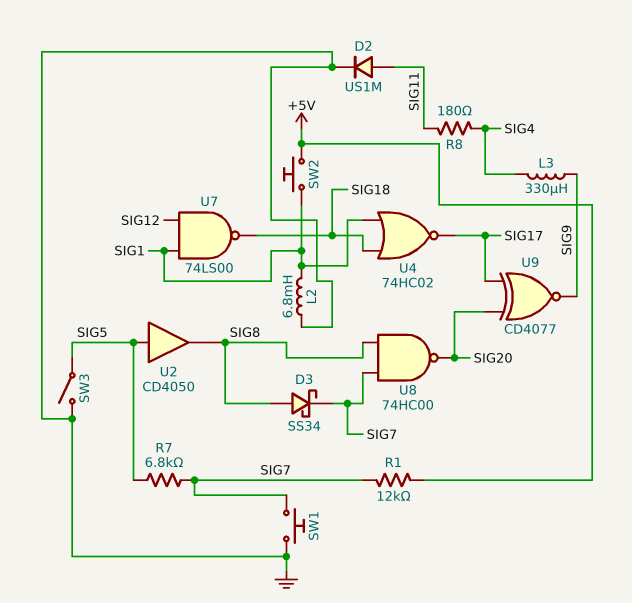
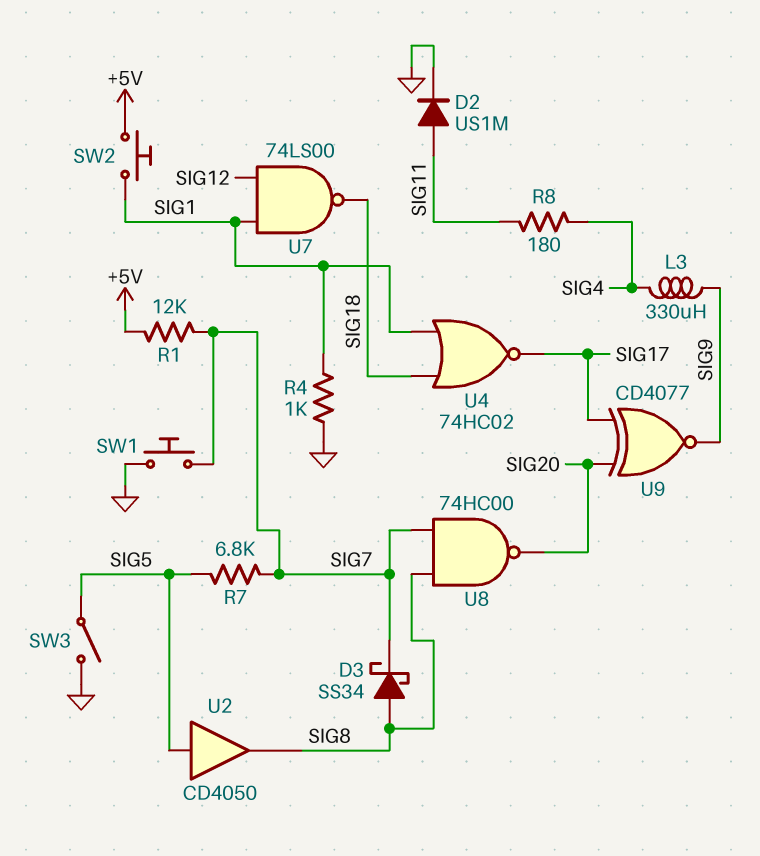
L2: 6.8mH (GND, SIG1) -> none
R4: none -> 1k (GND, SIG1)

